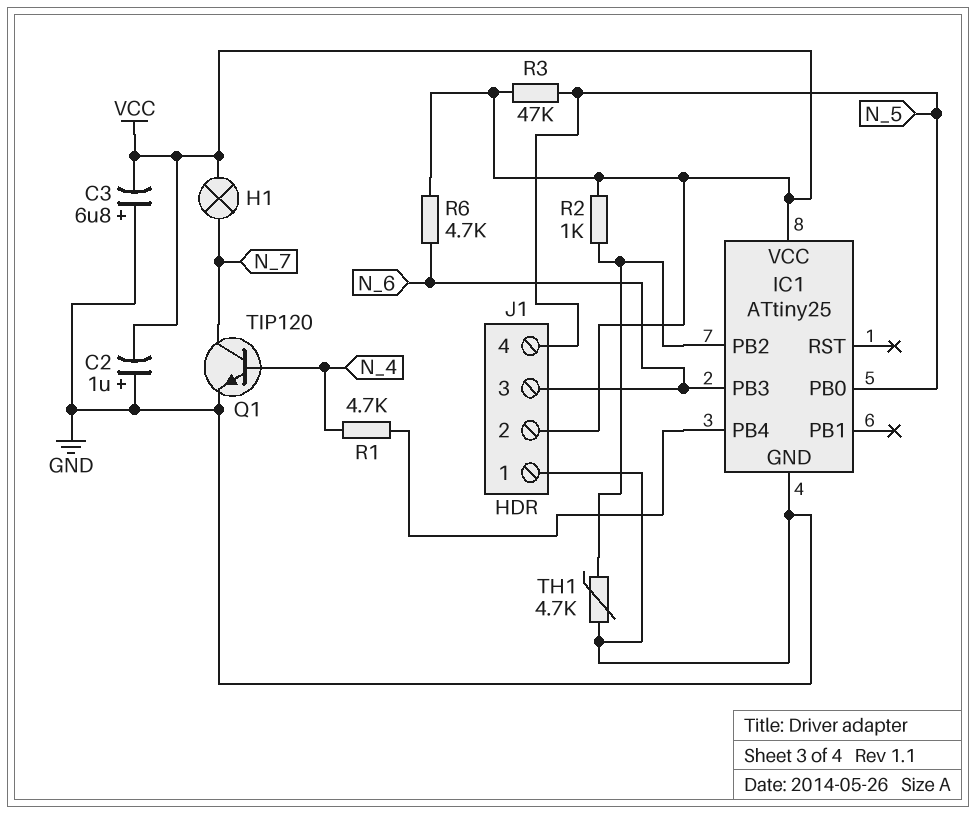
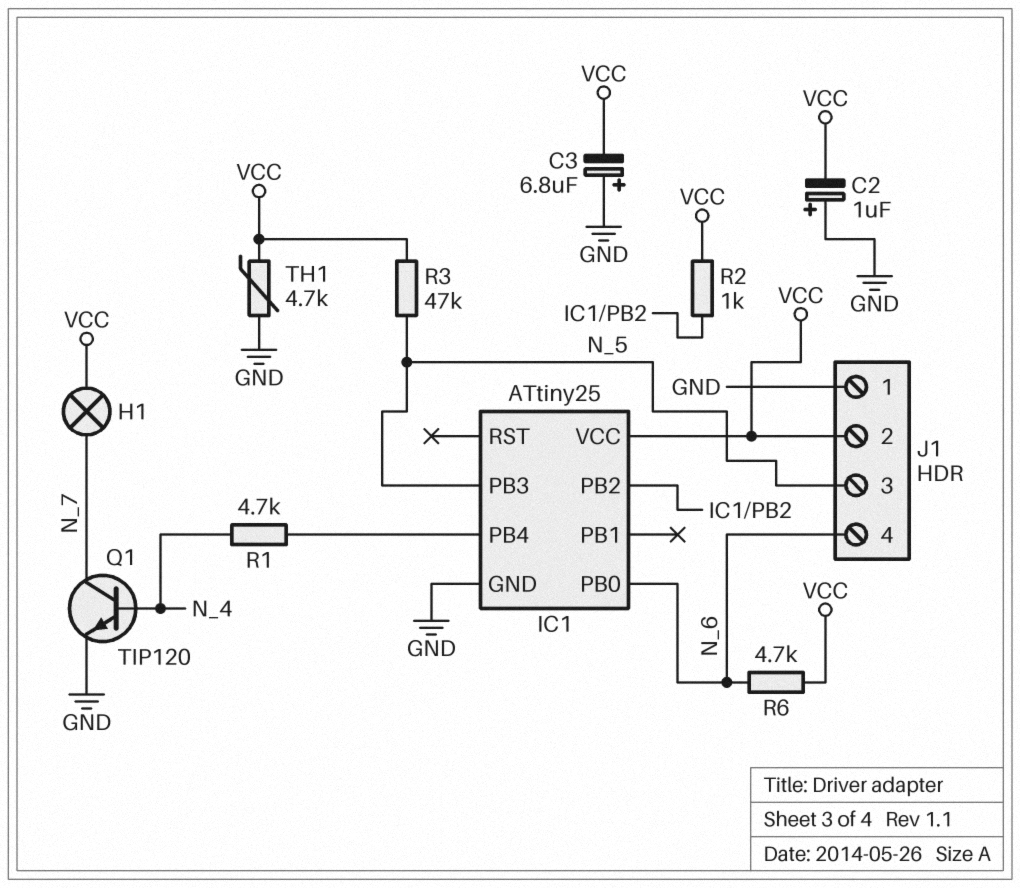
IC1 pin PB0: N_5 -> N_6
IC1 pin PB3: N_6 -> N_5
J1 pin 3: N_6 -> N_5
J1 pin 4: N_5 -> N_6
TH1: 4.7k (GND, IC1/PB2) -> 4.7k (GND, VCC)

